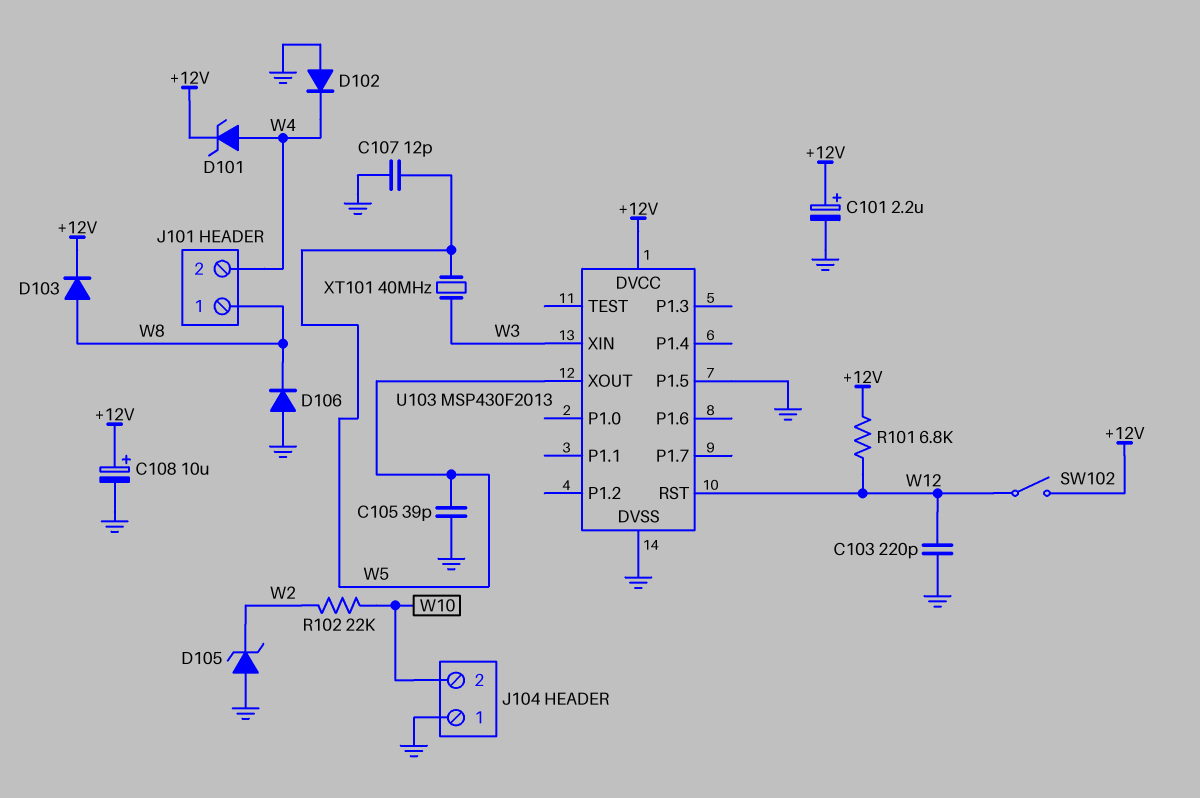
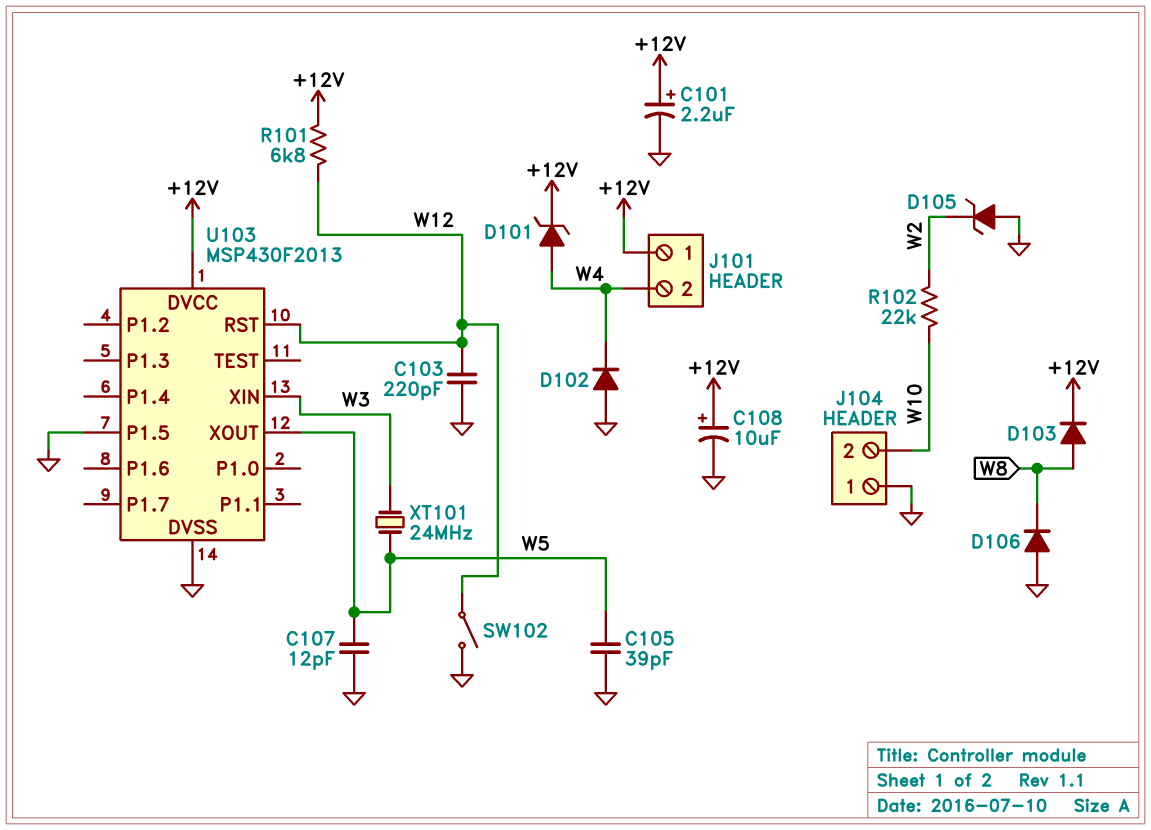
J101 pin 1: W8 -> +12V
SW102: switch (+12V, W12) -> switch (GND, W12)
XT101: 40MHz (W3, W5) -> 24MHz (W3, W5)

